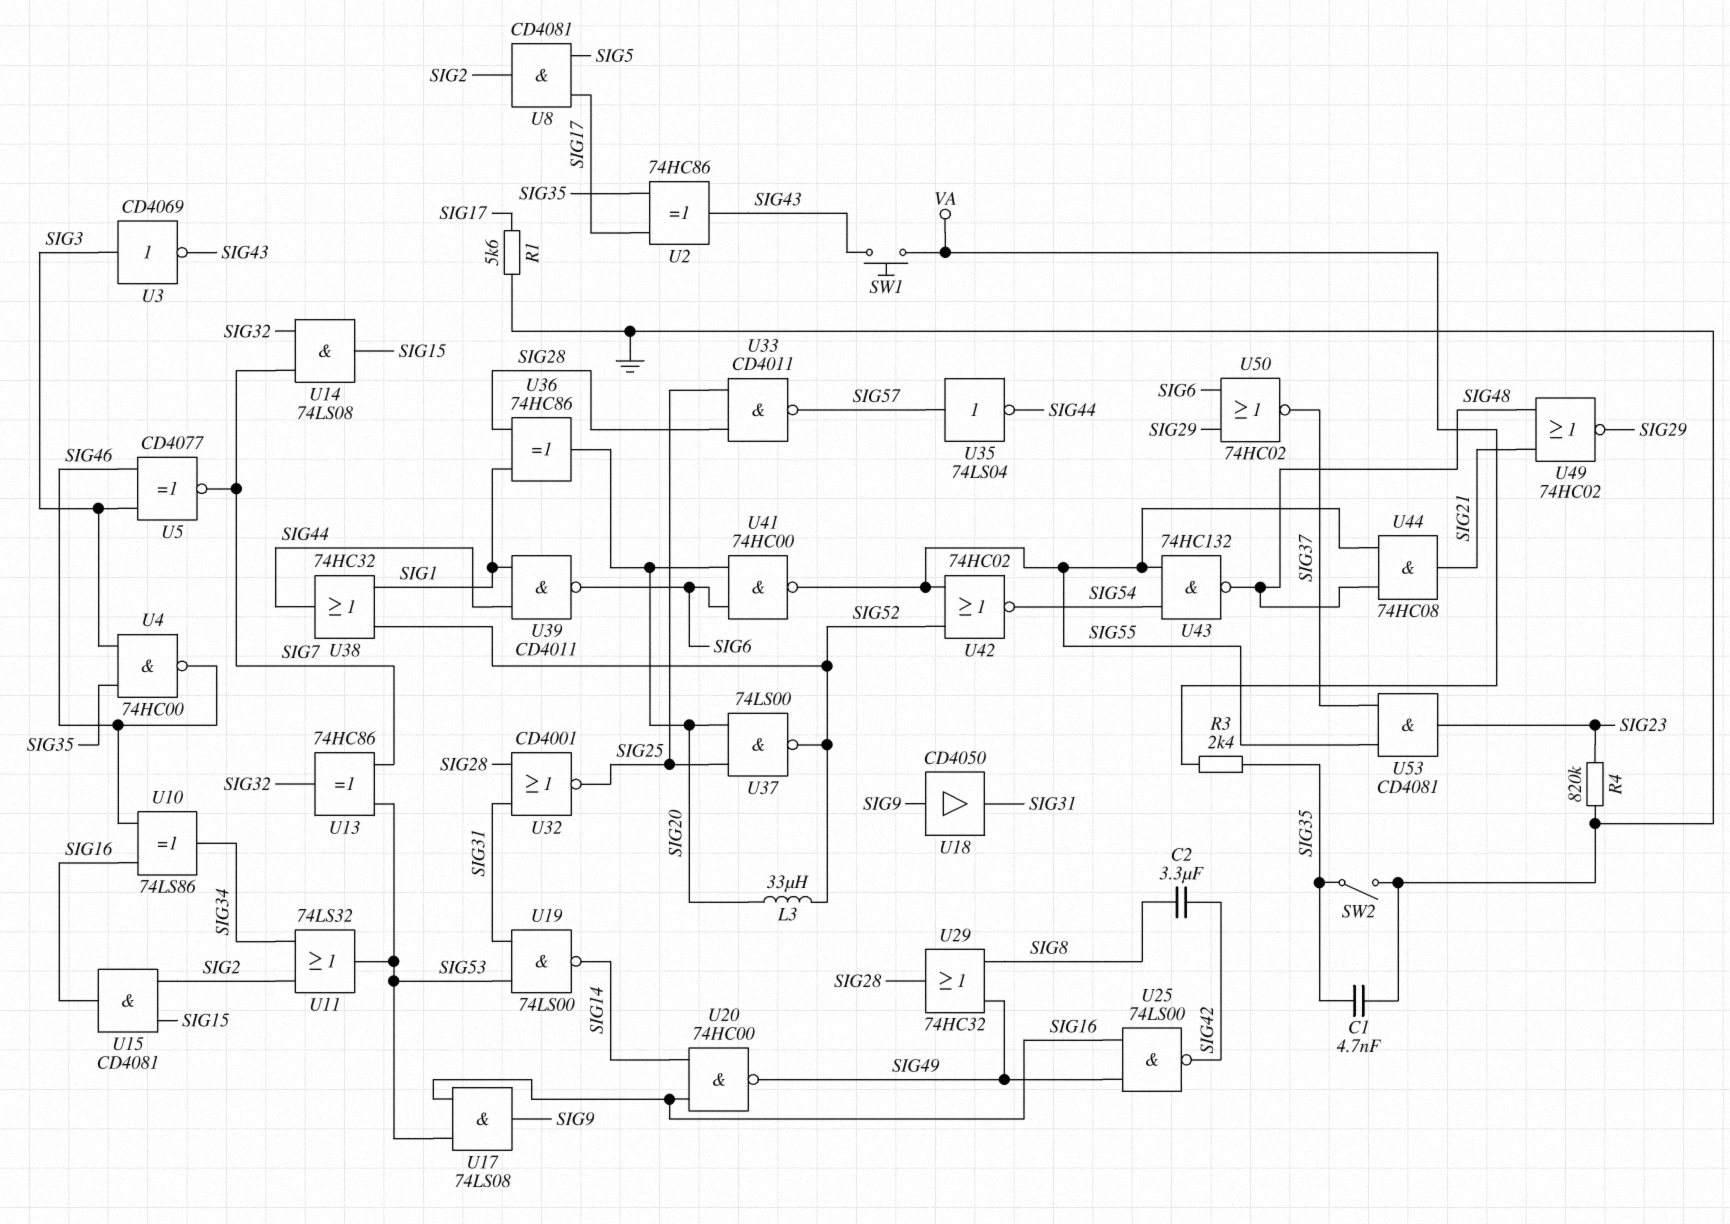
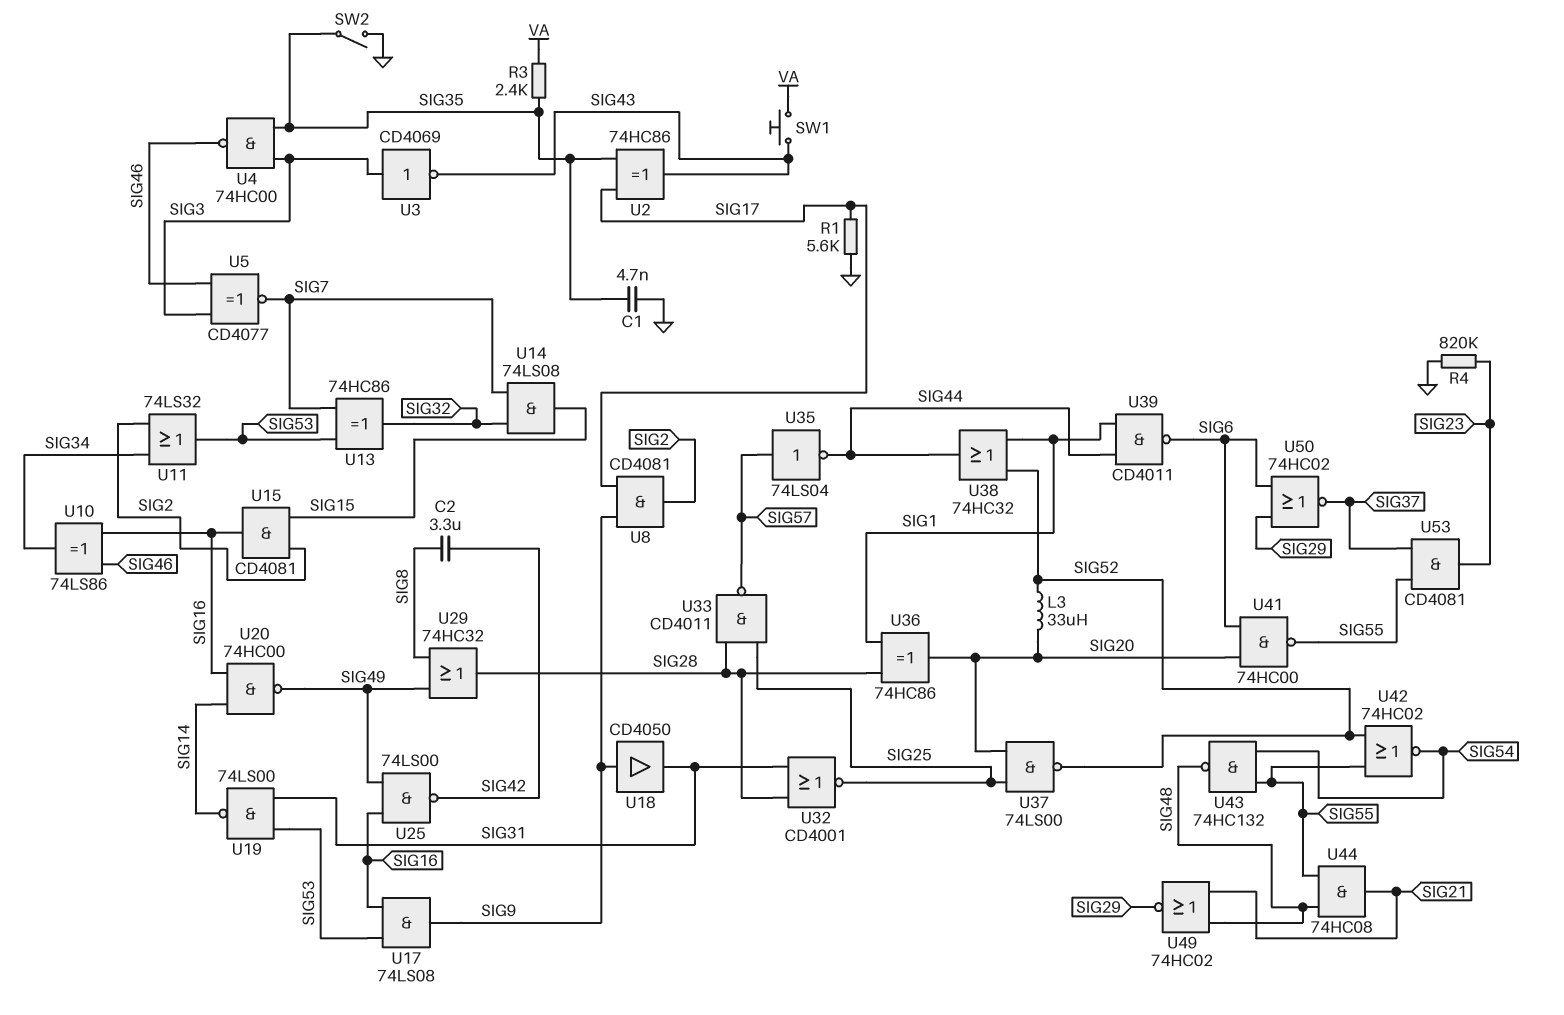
U8: AND CD4081 (in SIG5, in SIG17, out SIG2) -> AND CD4081 (in SIG9, in SIG17, out SIG2)

